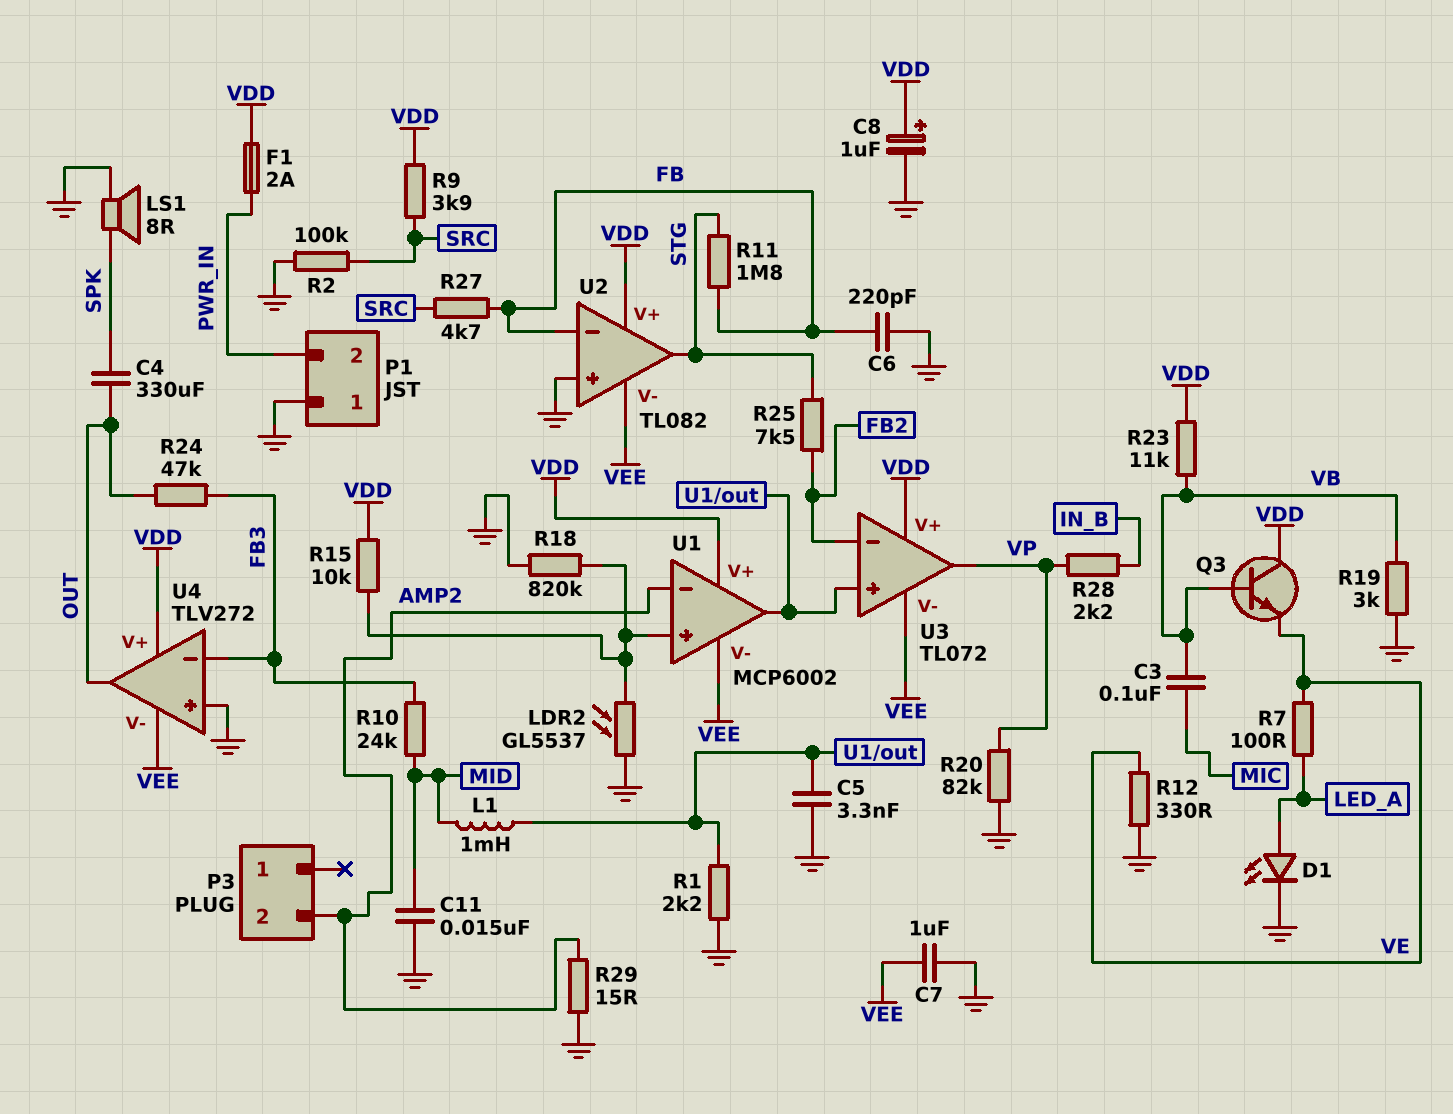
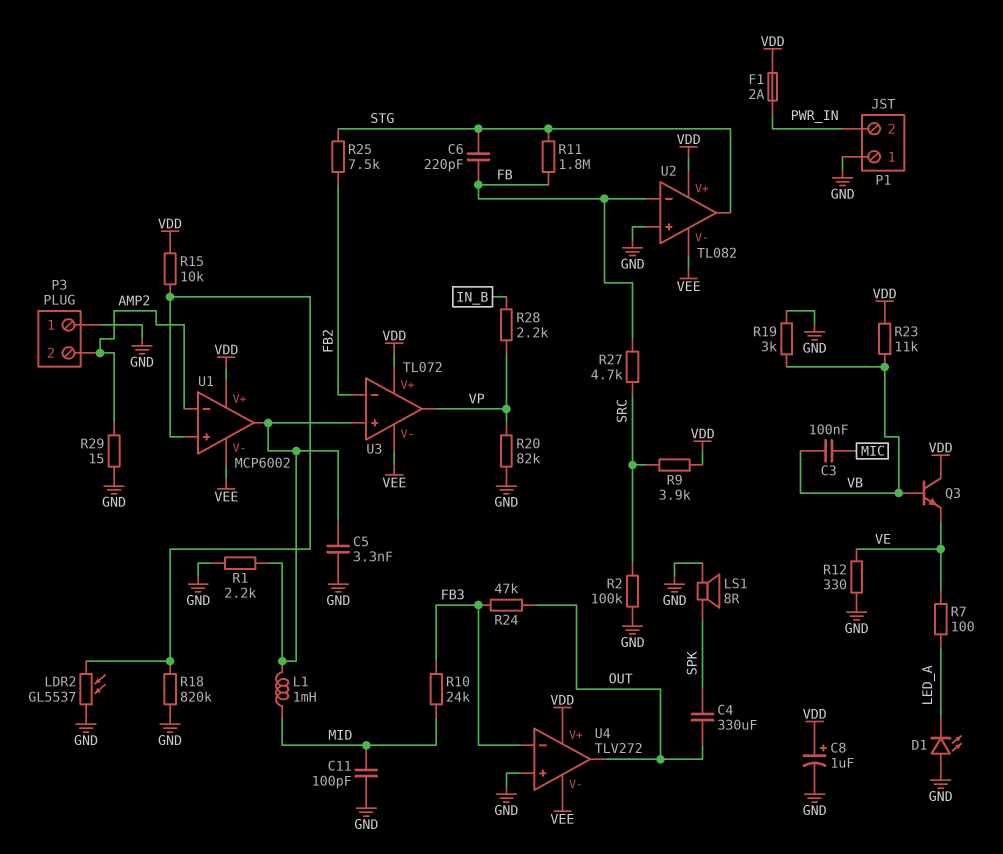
C6: 220pF (FB, GND) -> 220pF (FB, STG)
C7: 1uF (GND, VEE) -> none
C11: 15nF (GND, MID) -> 100pF (GND, MID)
D1: LED (A LED_A, K GND) -> LED (A GND, K LED_A)
P3 pin 1: none -> GND

